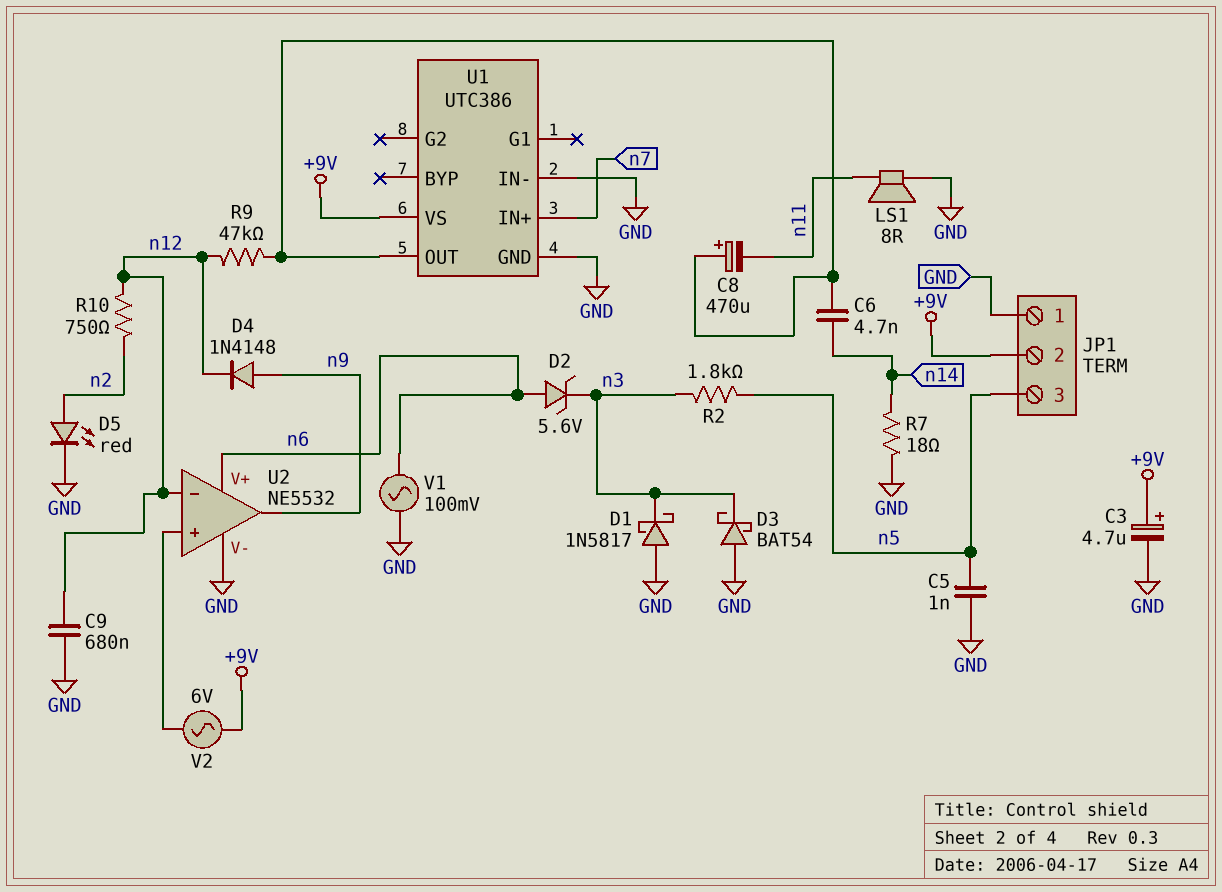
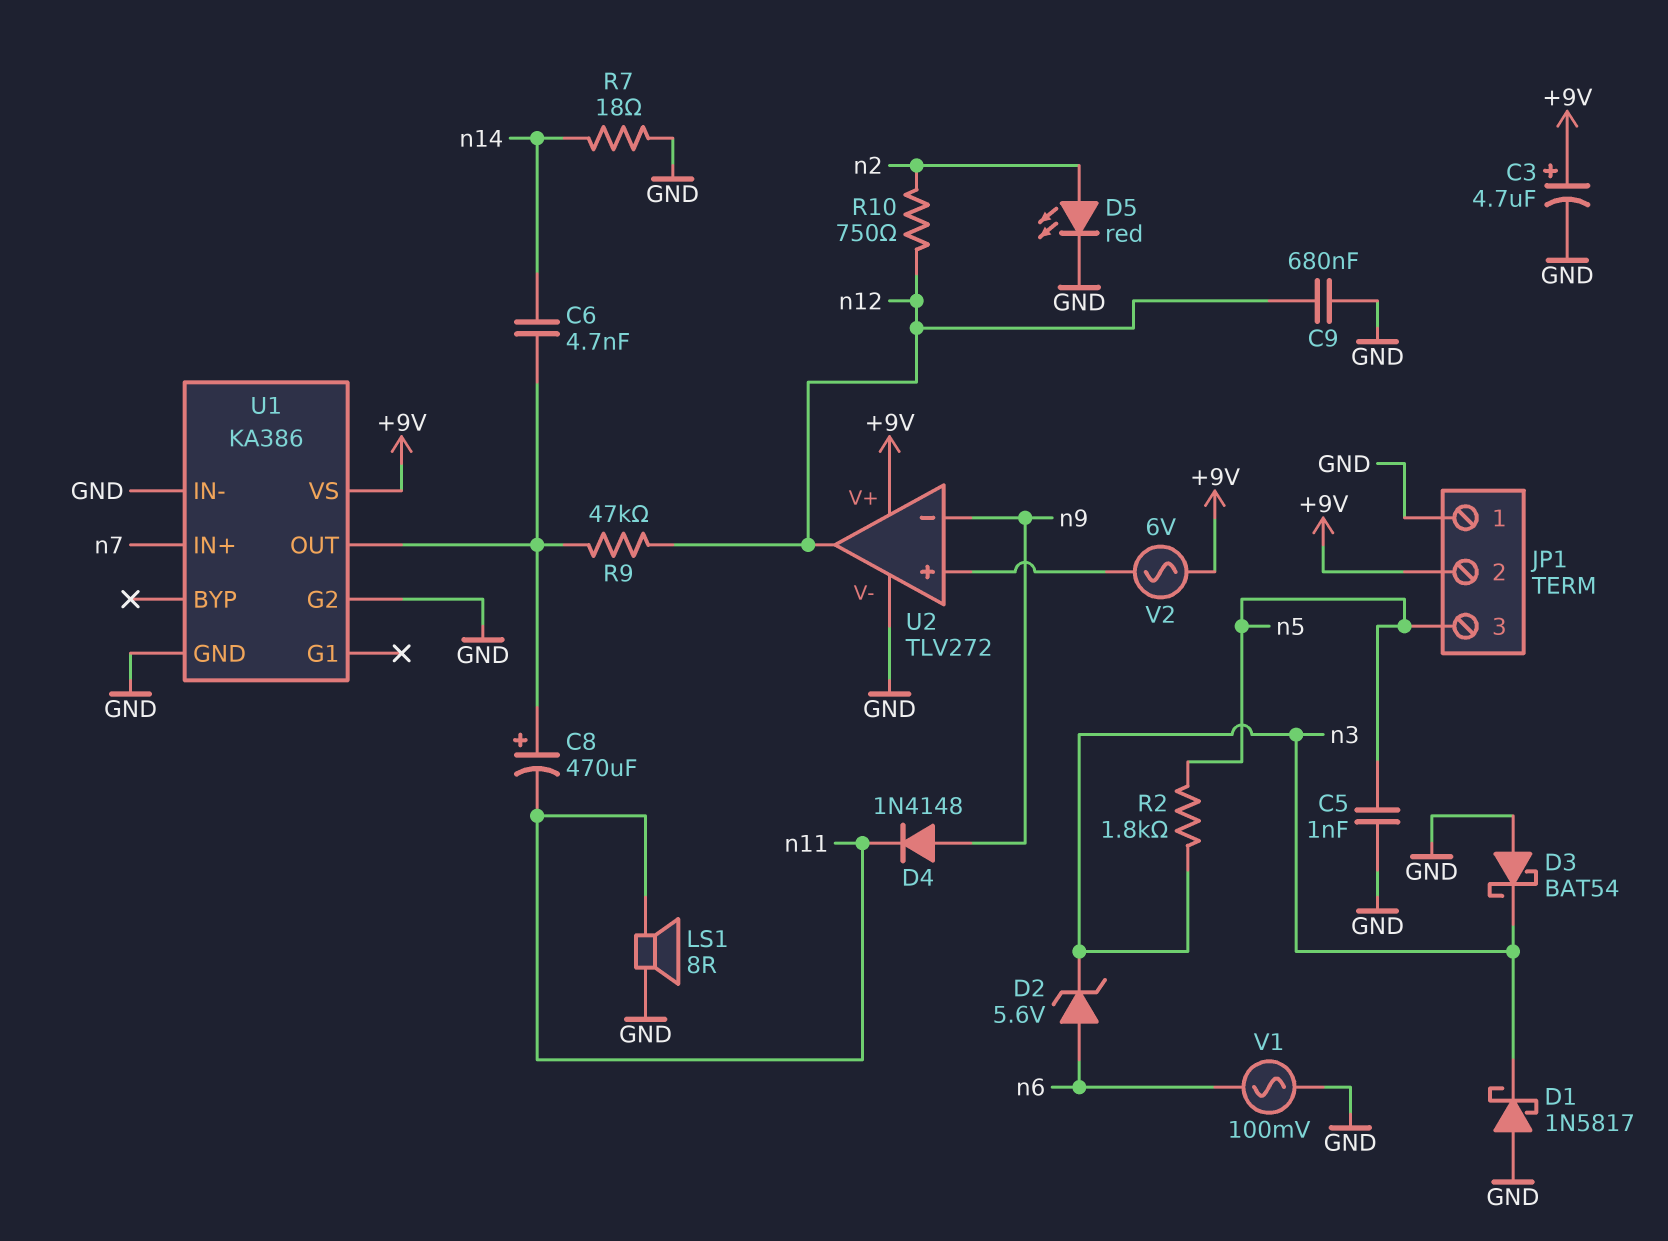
D4: diode 1N4148 (A n9, K n12) -> diode 1N4148 (A n9, K n11)
U1: UTC386 -> KA386
U1 pin G2: none -> GND
U2: NE5532 -> TLV272
U2 pin V+: n6 -> +9V
U2 pin in-: n12 -> n9
U2 pin out: n9 -> n12

